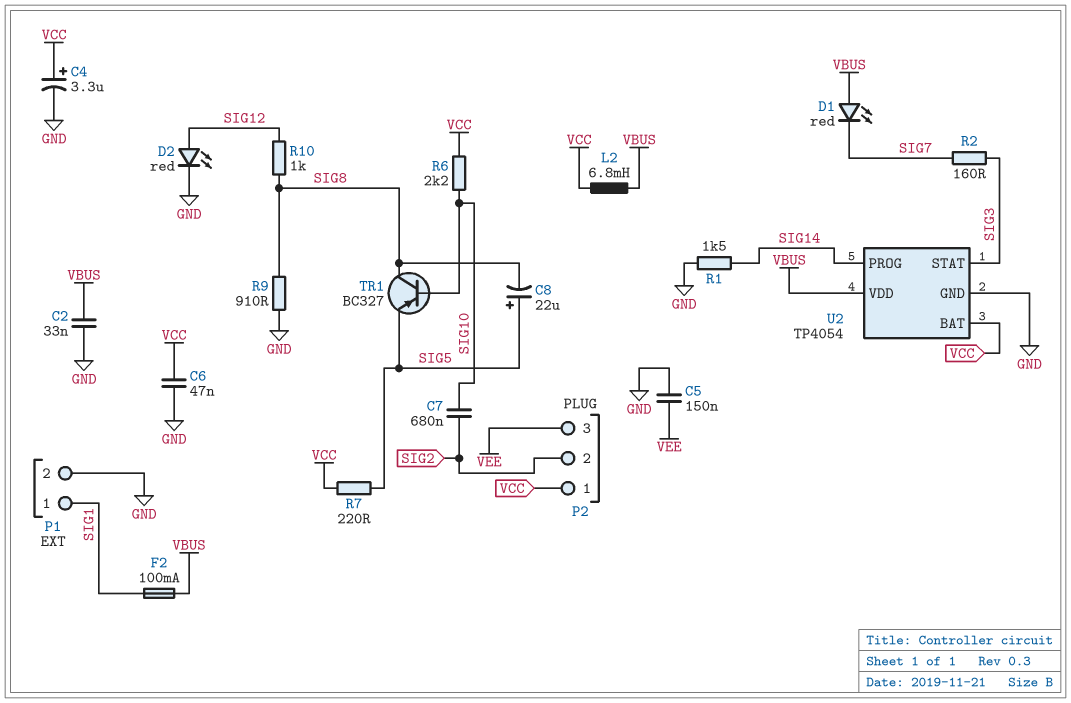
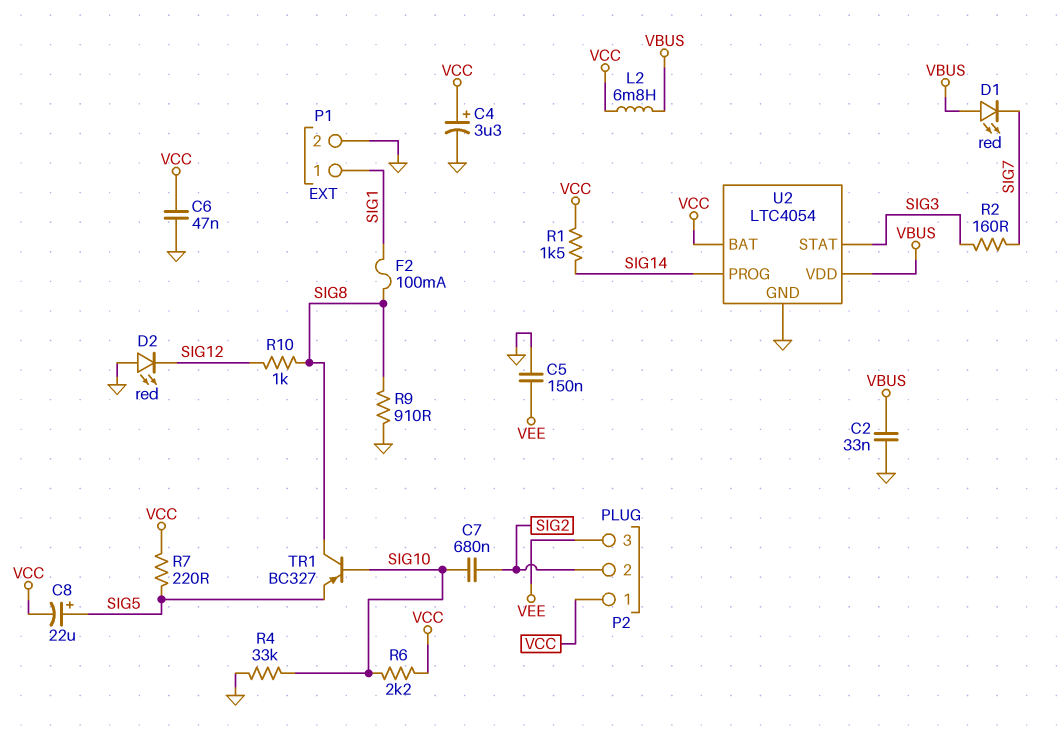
C8: 22uF (plus SIG5, minus SIG8) -> 22uF (plus SIG5, minus VCC)
D2: LED red (A SIG12, K GND) -> LED red (A GND, K SIG12)
F2: 100mA (SIG1, VBUS) -> 100mA (SIG1, SIG8)
R1: 1.5k (GND, SIG14) -> 1.5k (SIG14, VCC)
R4: none -> 33k (GND, SIG10)
U2: TP4054 -> LTC4054

